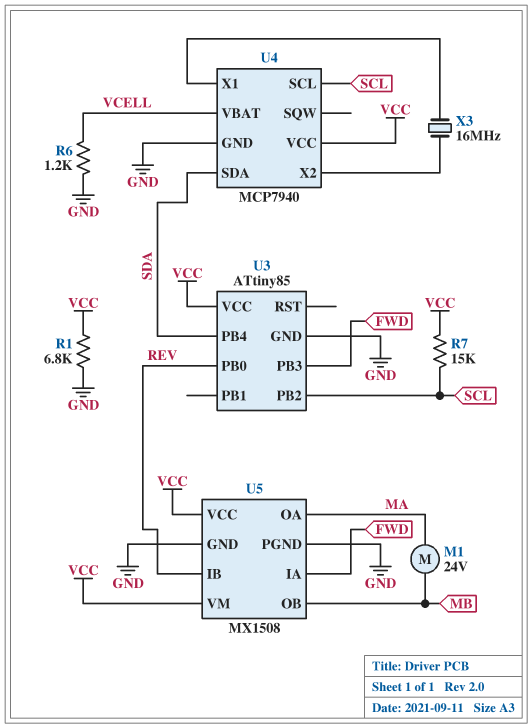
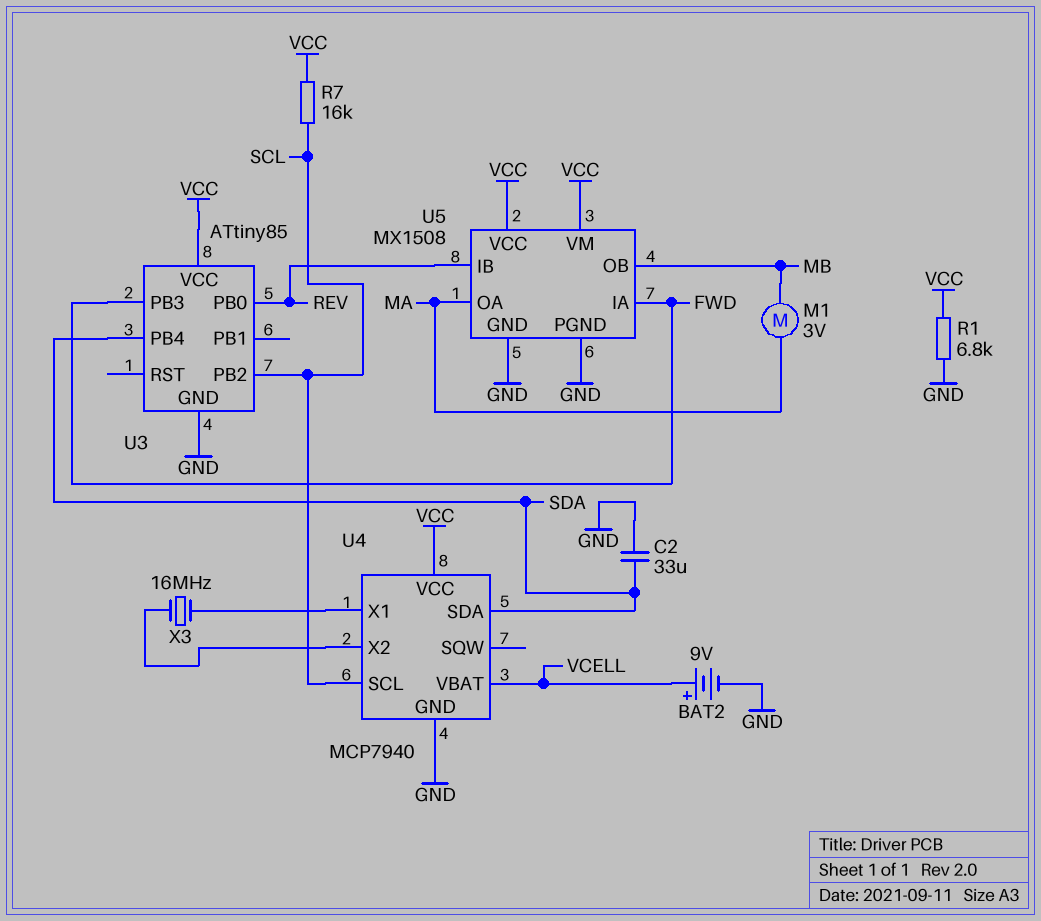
BAT2: none -> 9V (plus VCELL, minus GND)
C2: none -> 33uF (GND, SDA)
M1: motor 24V (MA, MB) -> motor 3V (MA, MB)
R6: 1.2k (GND, VCELL) -> none
R7: 15k (SCL, VCC) -> 16k (SCL, VCC)

